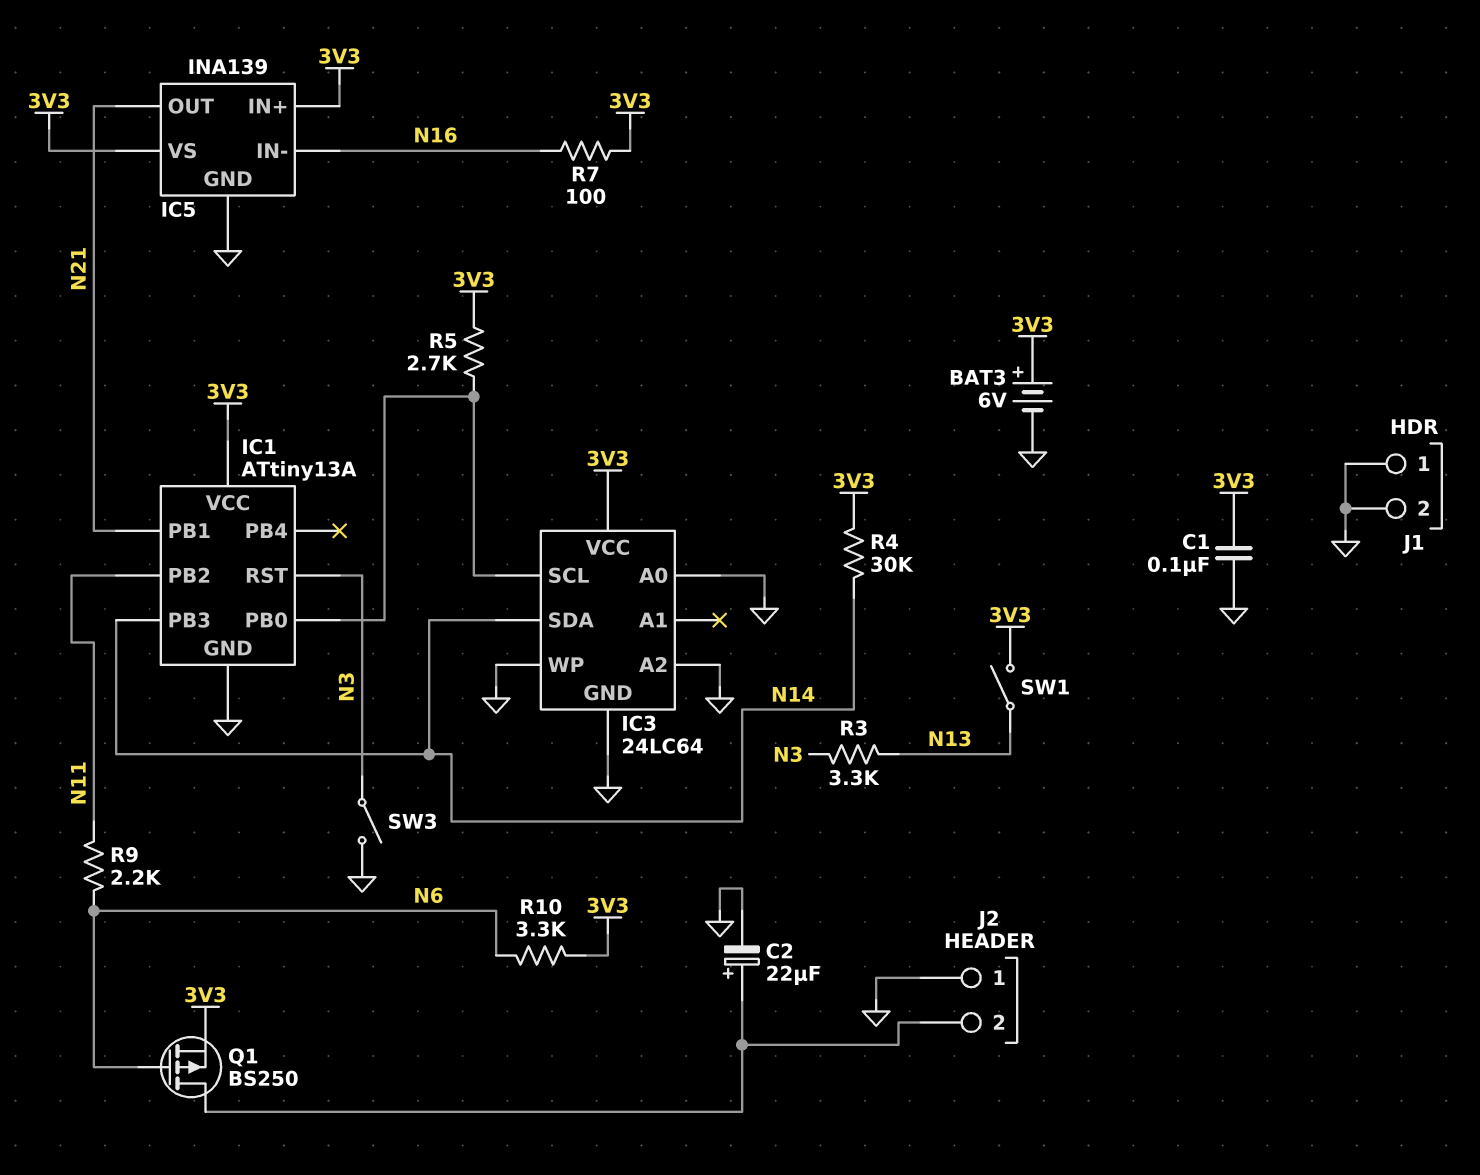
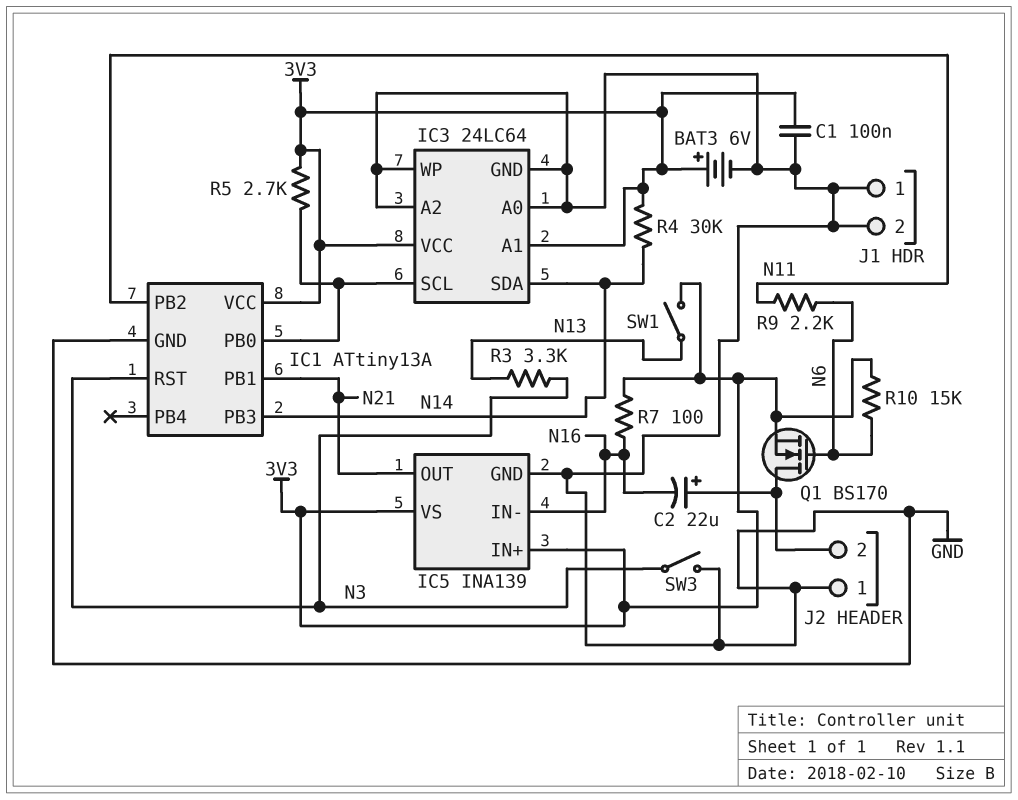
C2: 22uF (plus J2/2, minus GND) -> 22uF (plus J2/2, minus N16)
IC3 pin A1: none -> 3V3
Q1: PMOS BS250 (G N6, D J2/2, S 3V3) -> NMOS BS170 (G N6, D J2/2, S 3V3)
R10: 3.3k (3V3, N6) -> 15k (3V3, N6)

